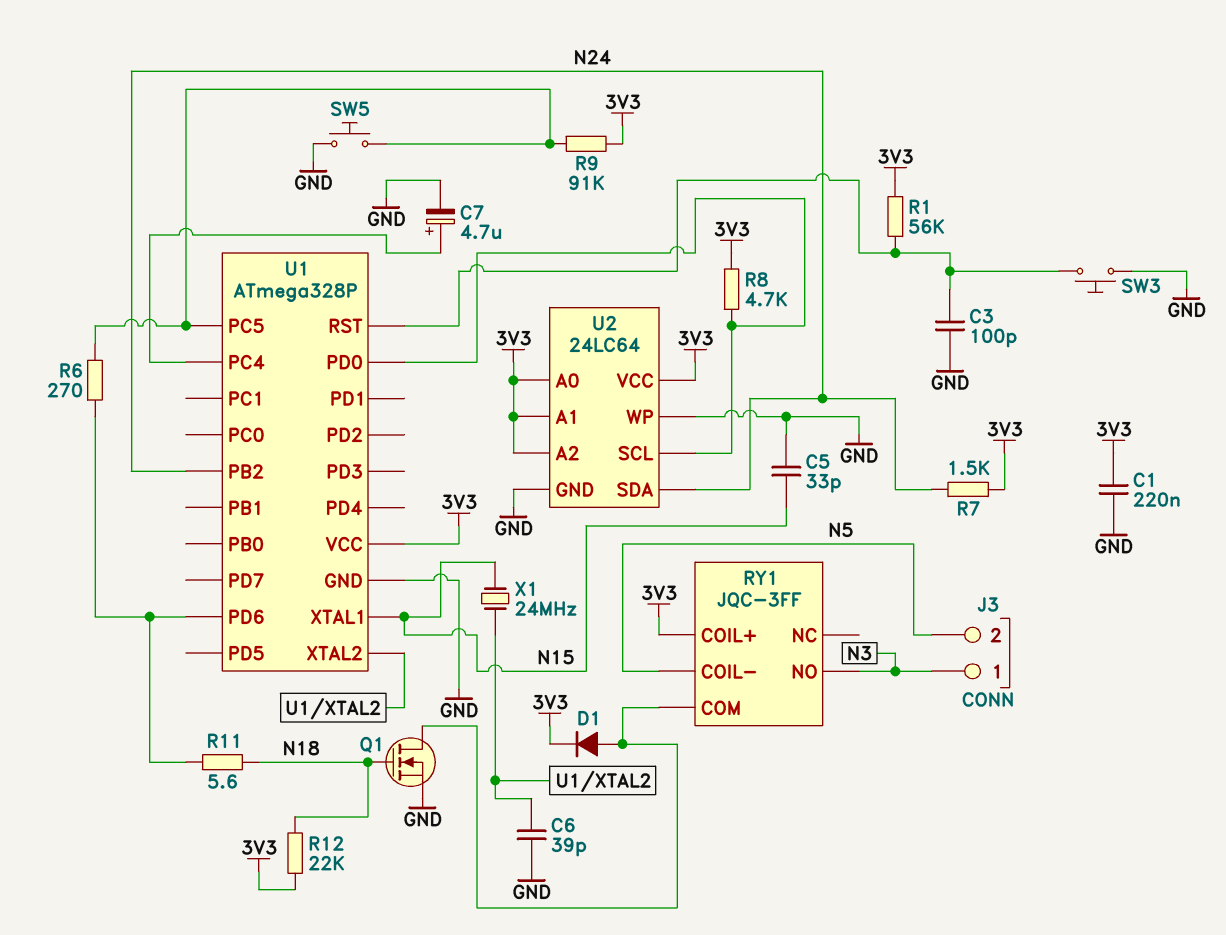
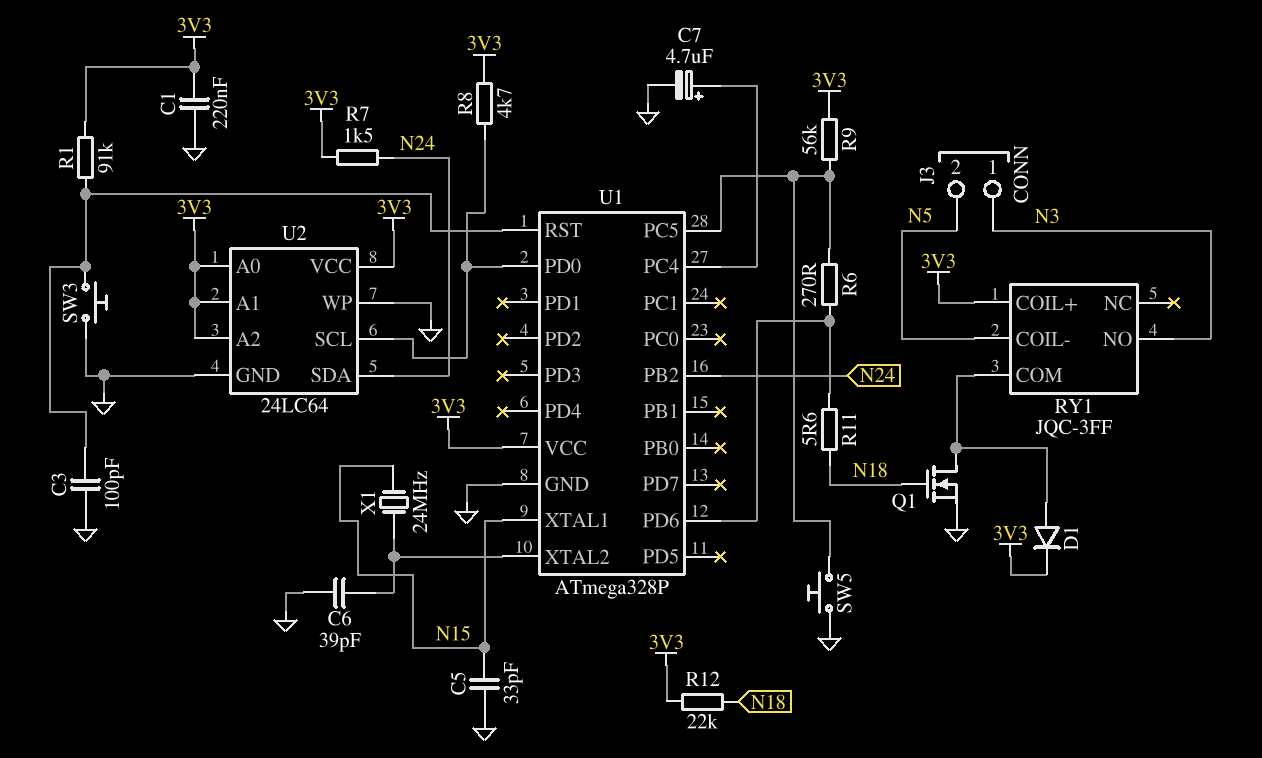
R1: 56k (3V3, U1/RST) -> 91k (3V3, U1/RST)
R9: 91k (3V3, U1/PC5) -> 56k (3V3, U1/PC5)

